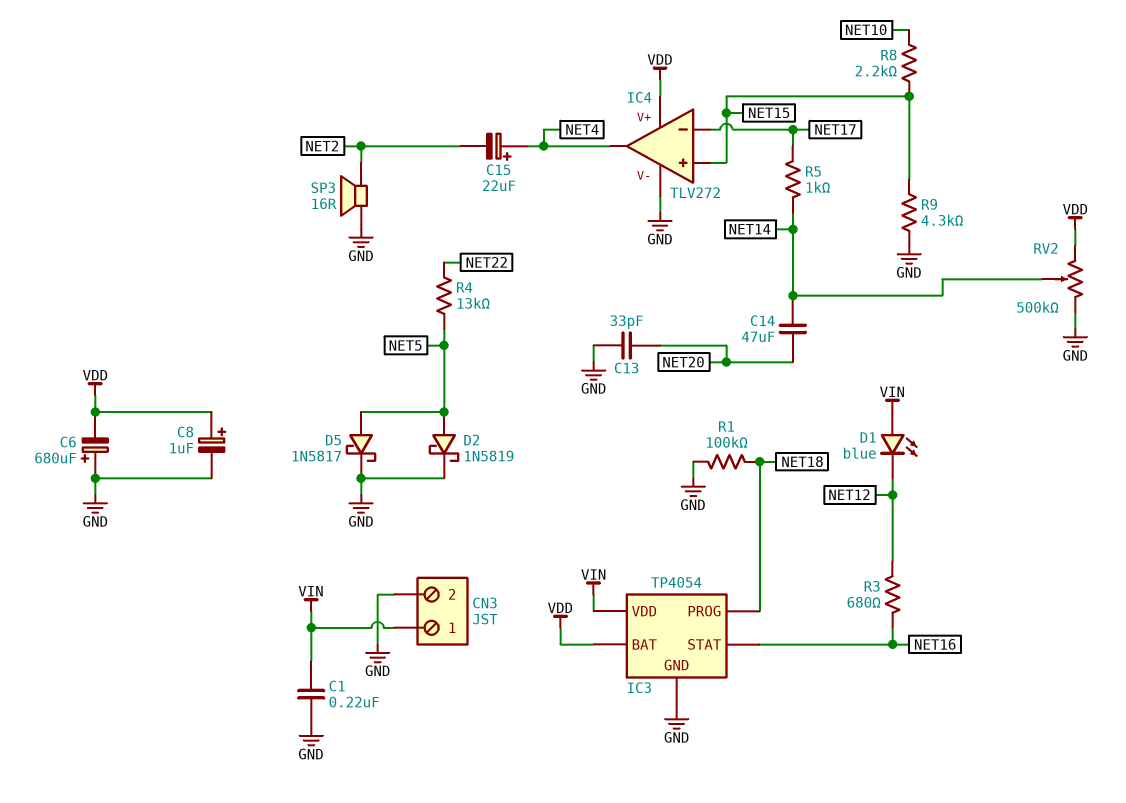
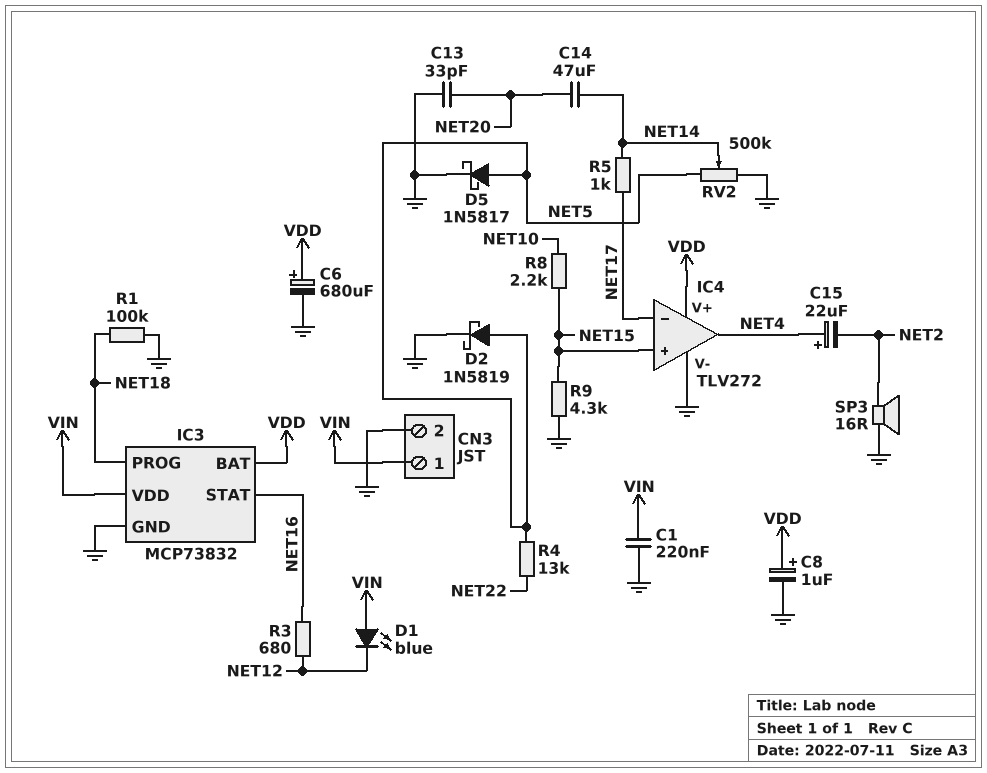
C6: 680uF (plus GND, minus VDD) -> 680uF (plus VDD, minus GND)
IC3: TP4054 -> MCP73832
RV2: 500k (GND, VDD, wiper NET14) -> 500k (GND, NET5, wiper NET14)

